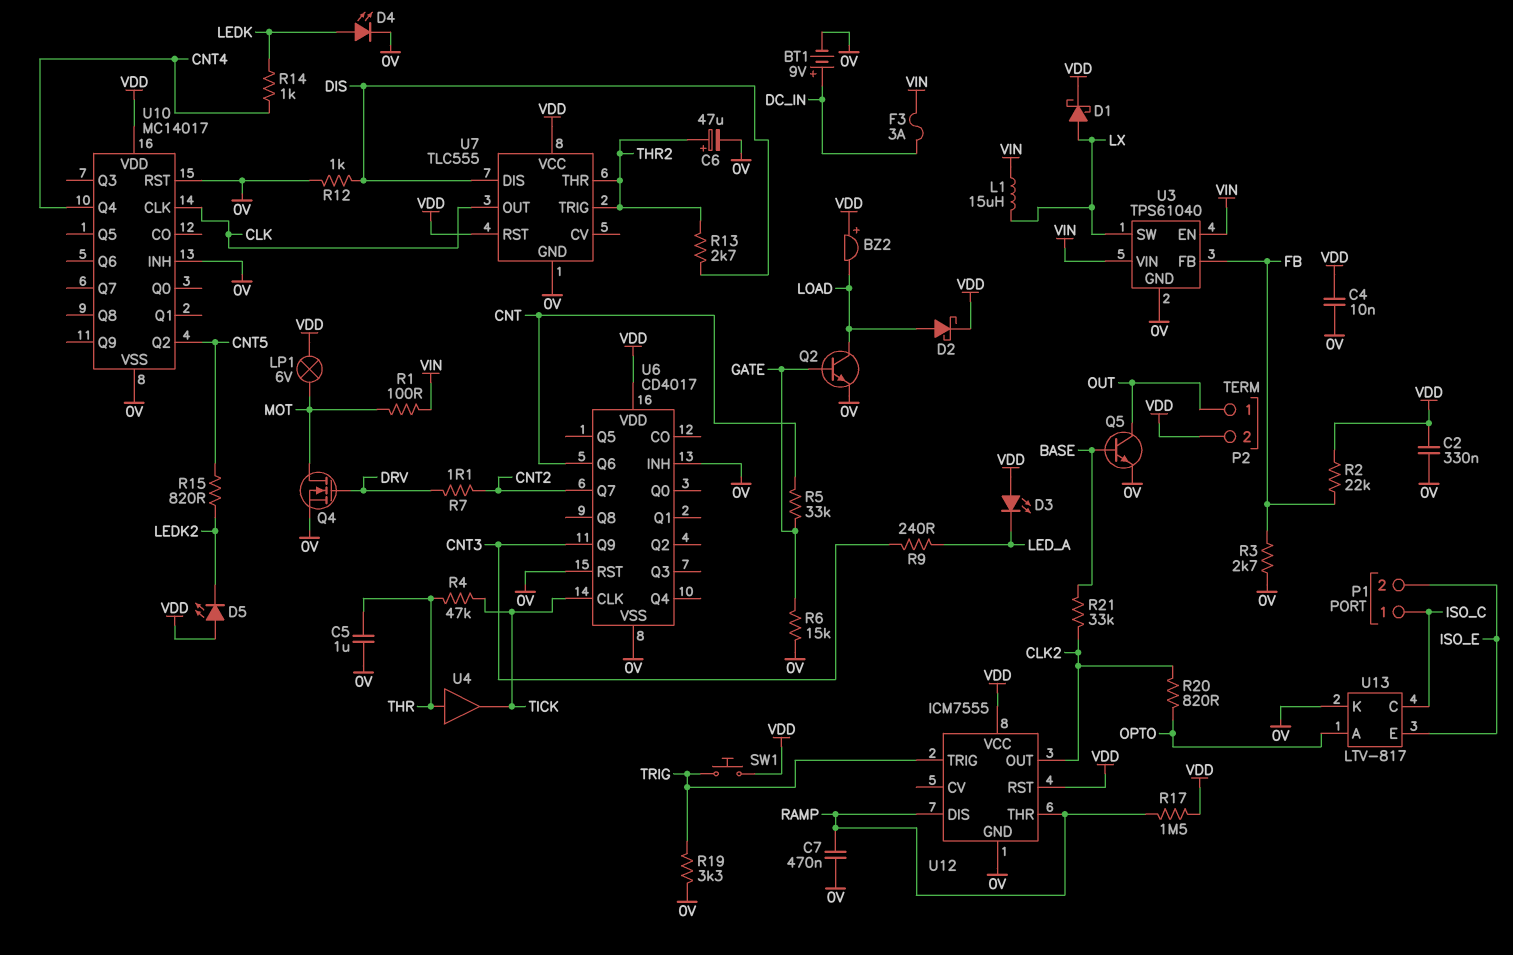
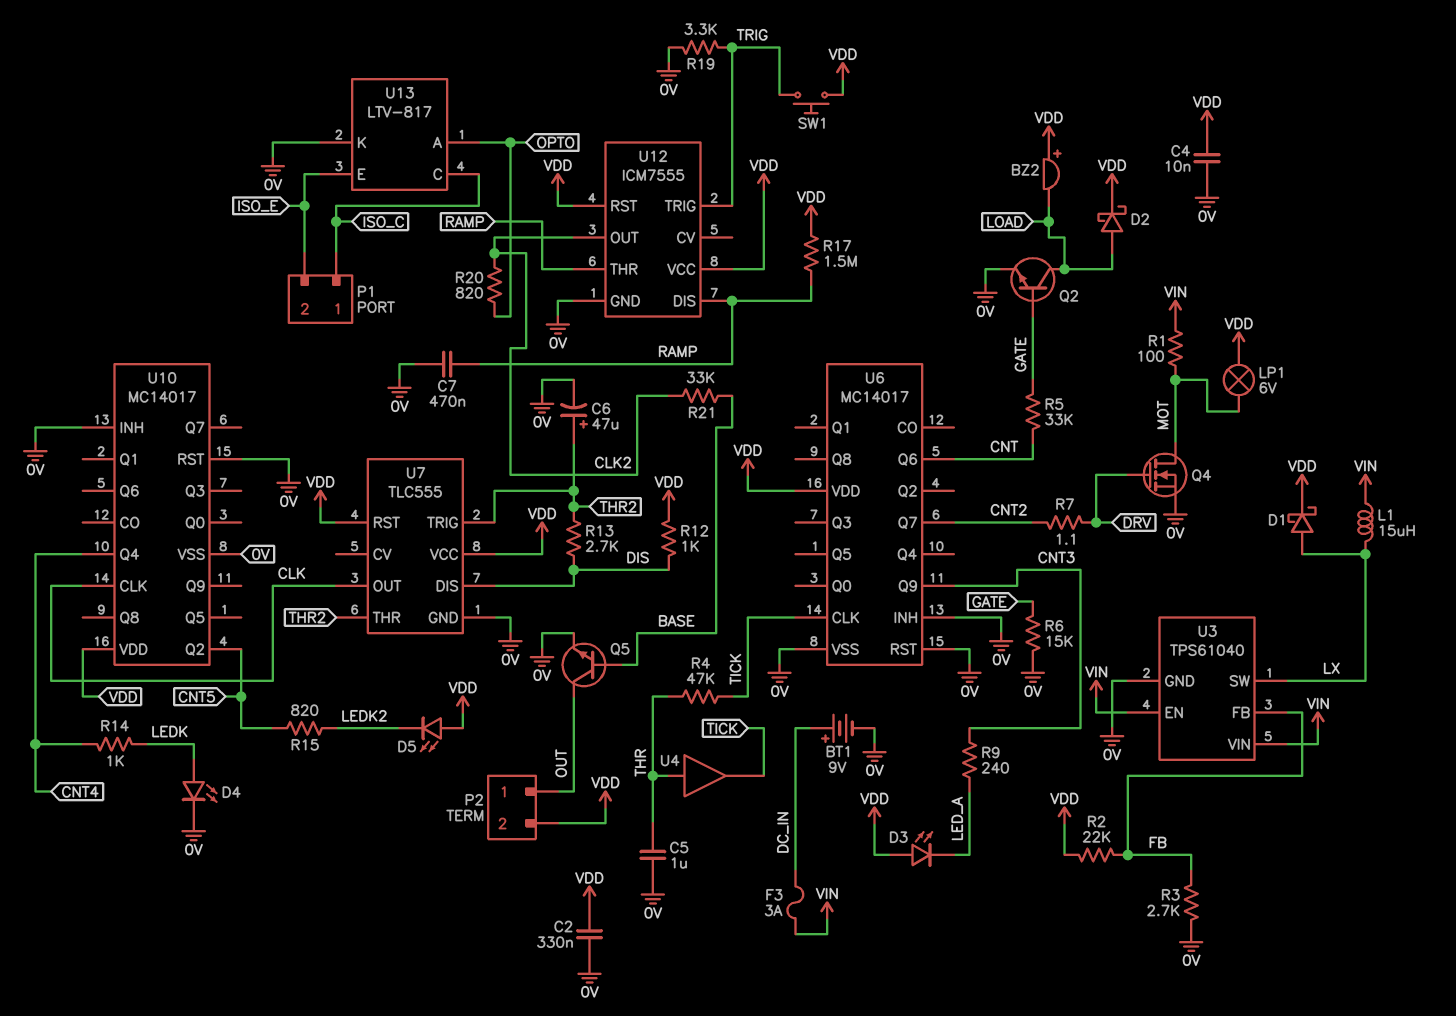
R12: 1k (0V, DIS) -> 1k (DIS, VDD)
U6: CD4017 -> MC14017

